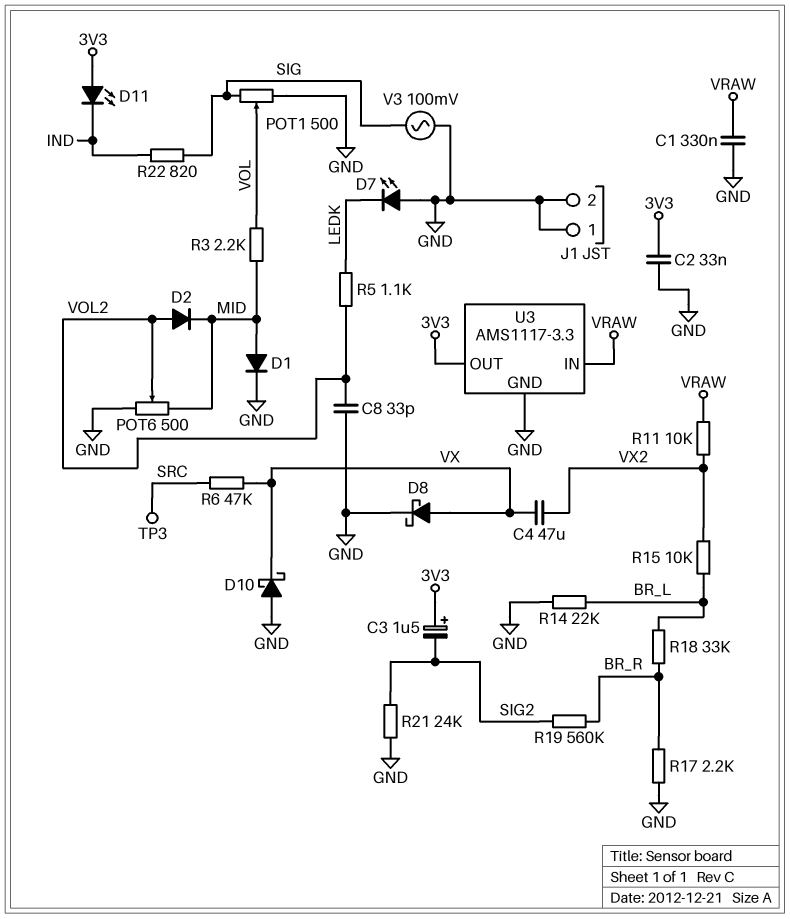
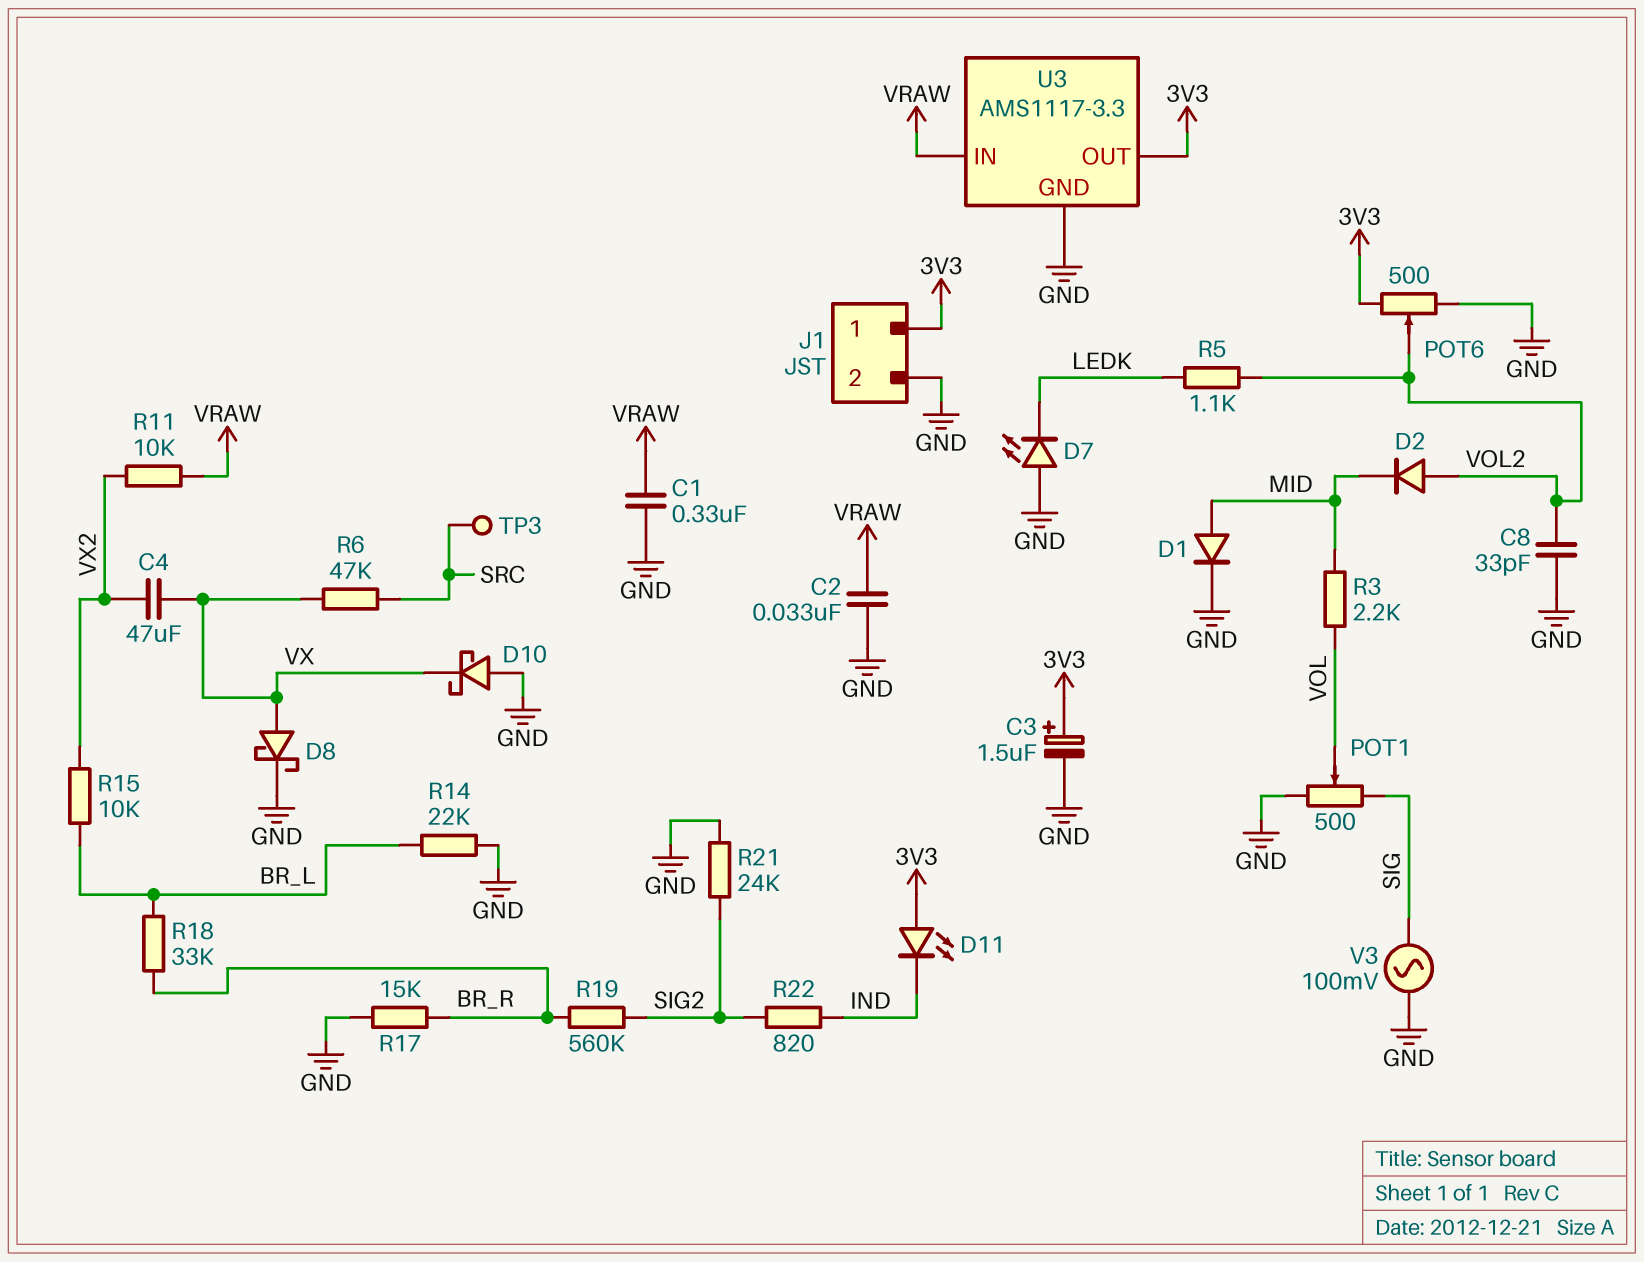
C2: 33nF (3V3, GND) -> 33nF (GND, VRAW)
C3: 1.5uF (plus 3V3, minus SIG2) -> 1.5uF (plus 3V3, minus GND)
J1 pin 1: GND -> 3V3
POT6: 500 (GND, MID, wiper VOL2) -> 500 (3V3, GND, wiper VOL2)
R17: 2.2k (BR_R, GND) -> 15k (BR_R, GND)
R22: 820 (IND, SIG) -> 820 (IND, SIG2)

